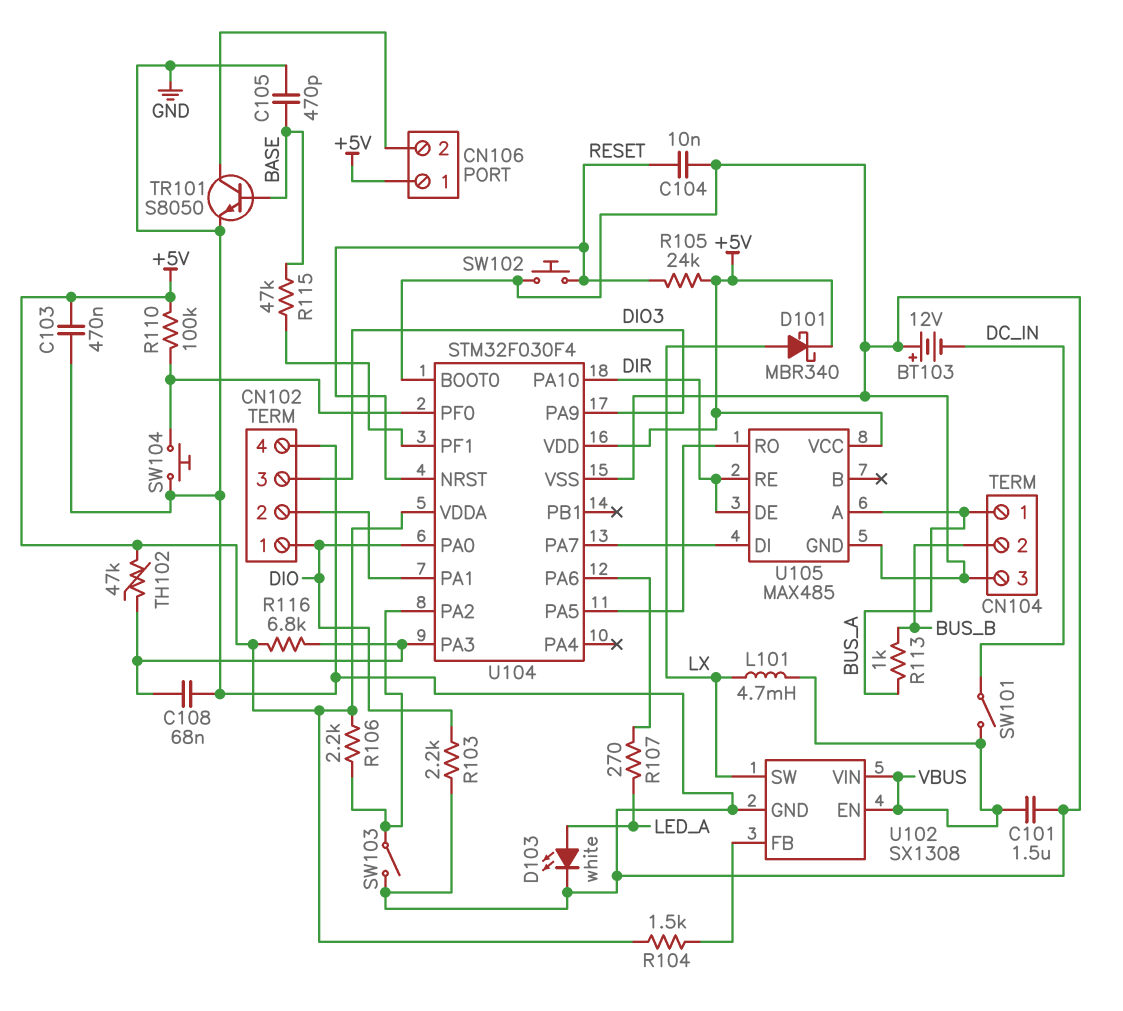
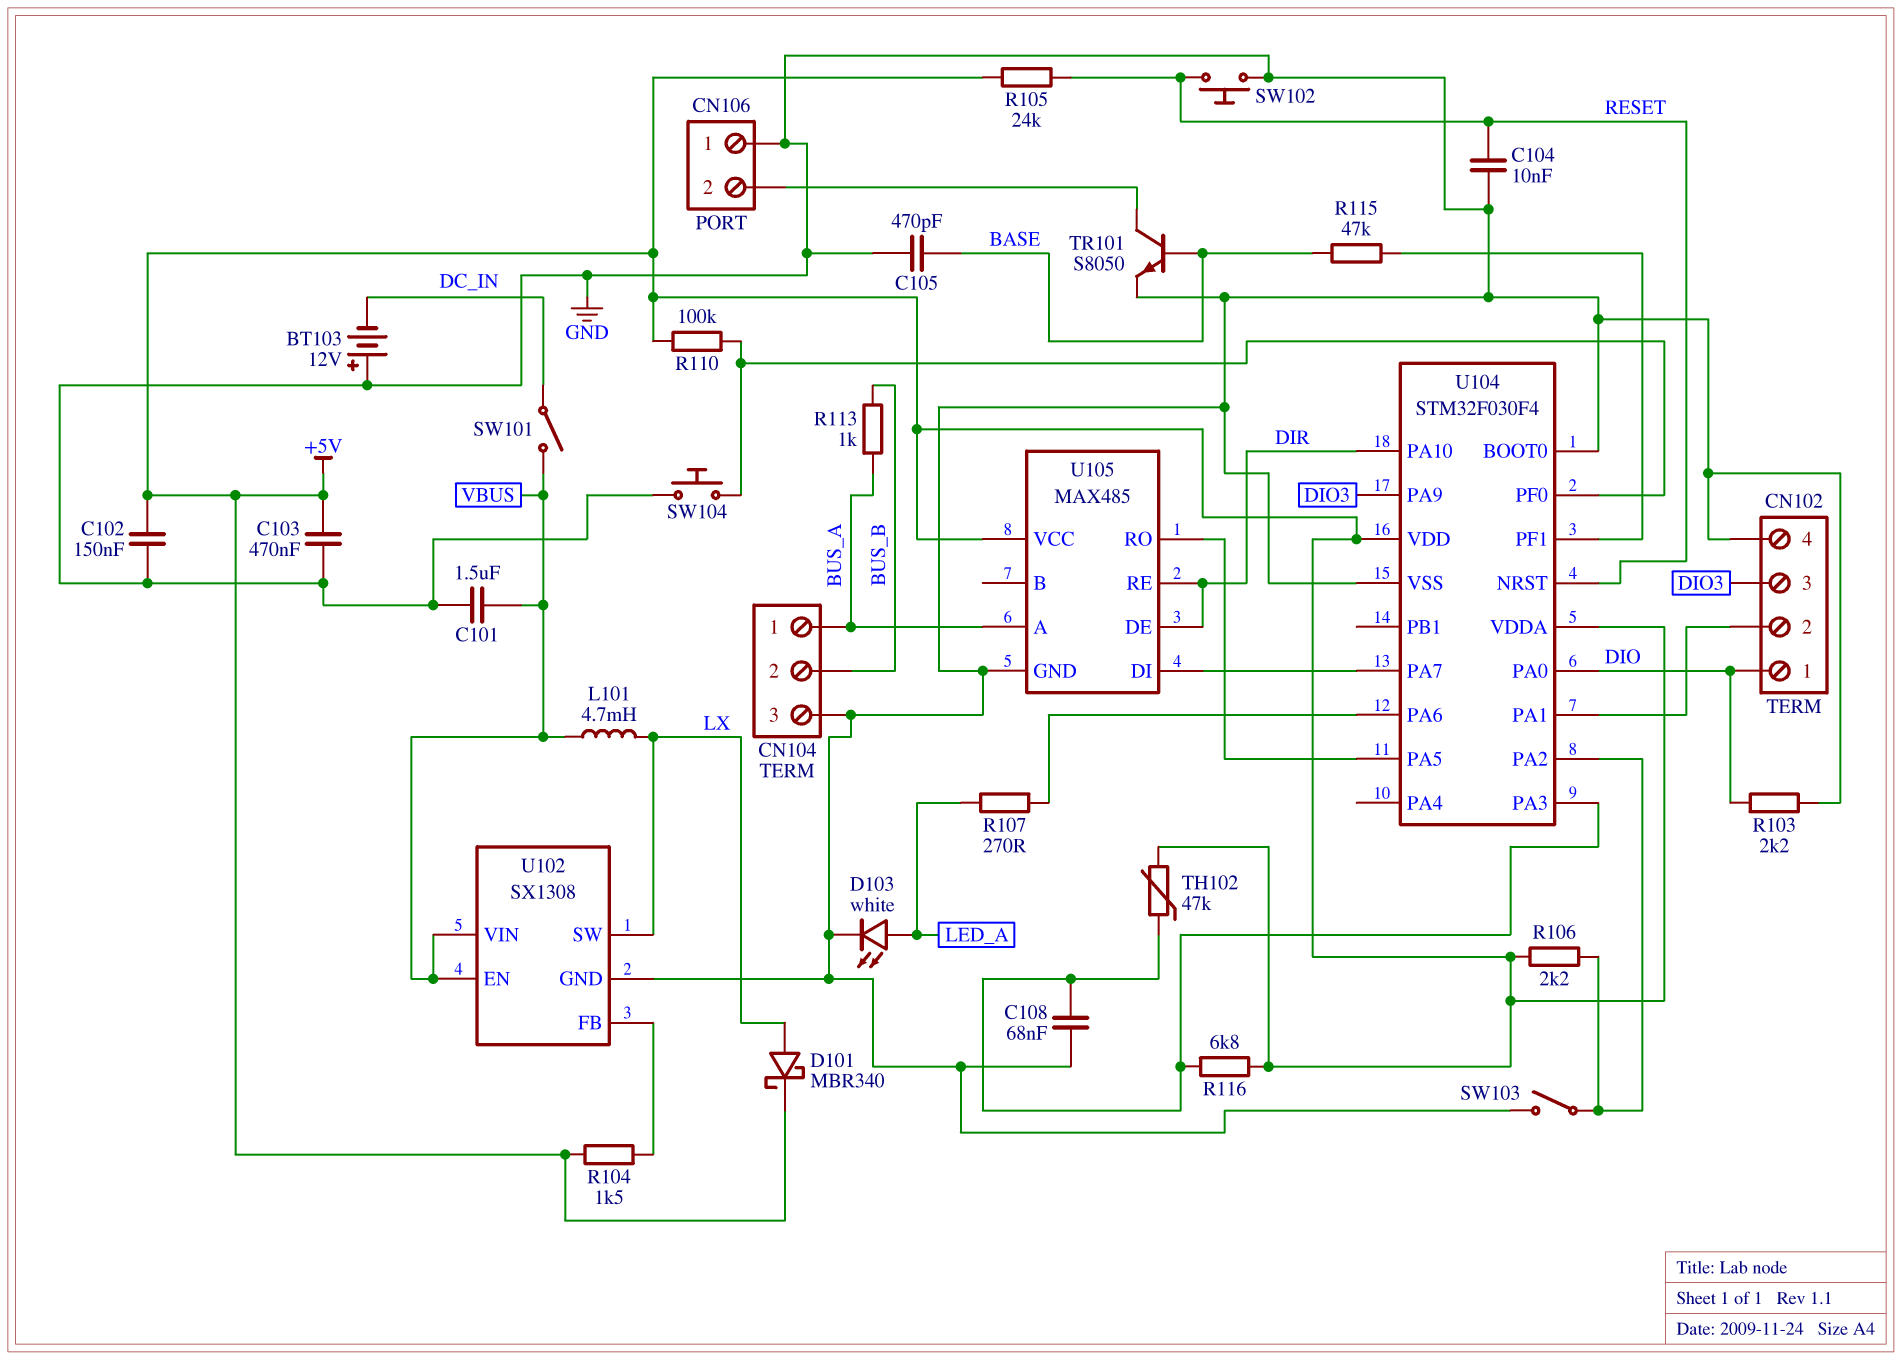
C102: none -> 150nF (+5V, GND)
CN106 pin 1: +5V -> GND

